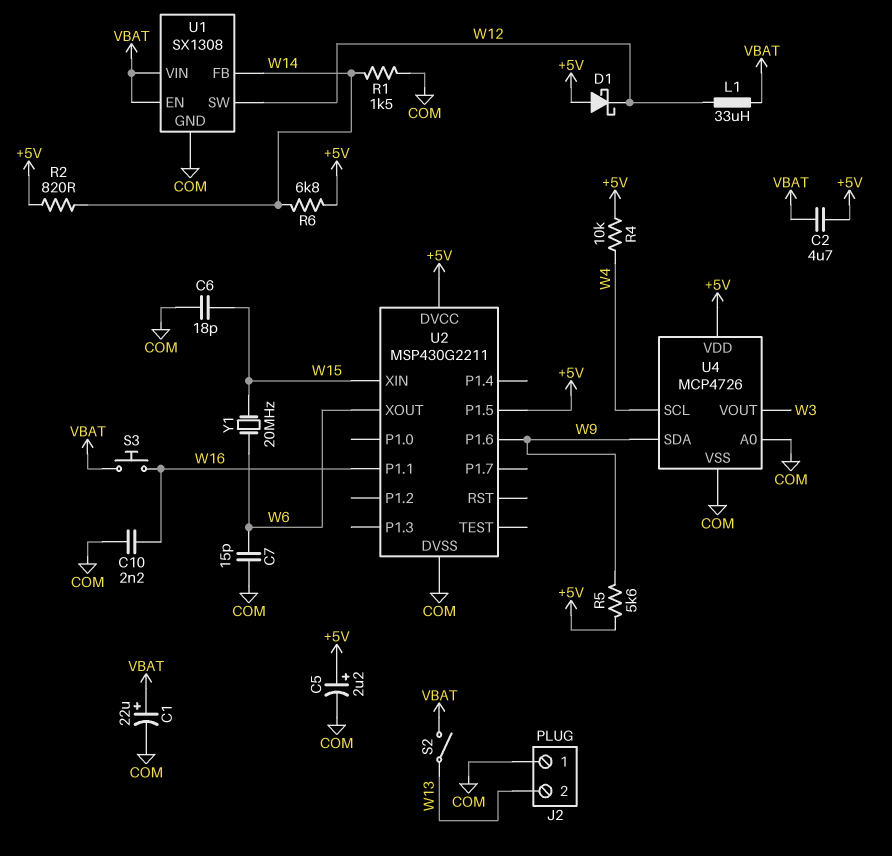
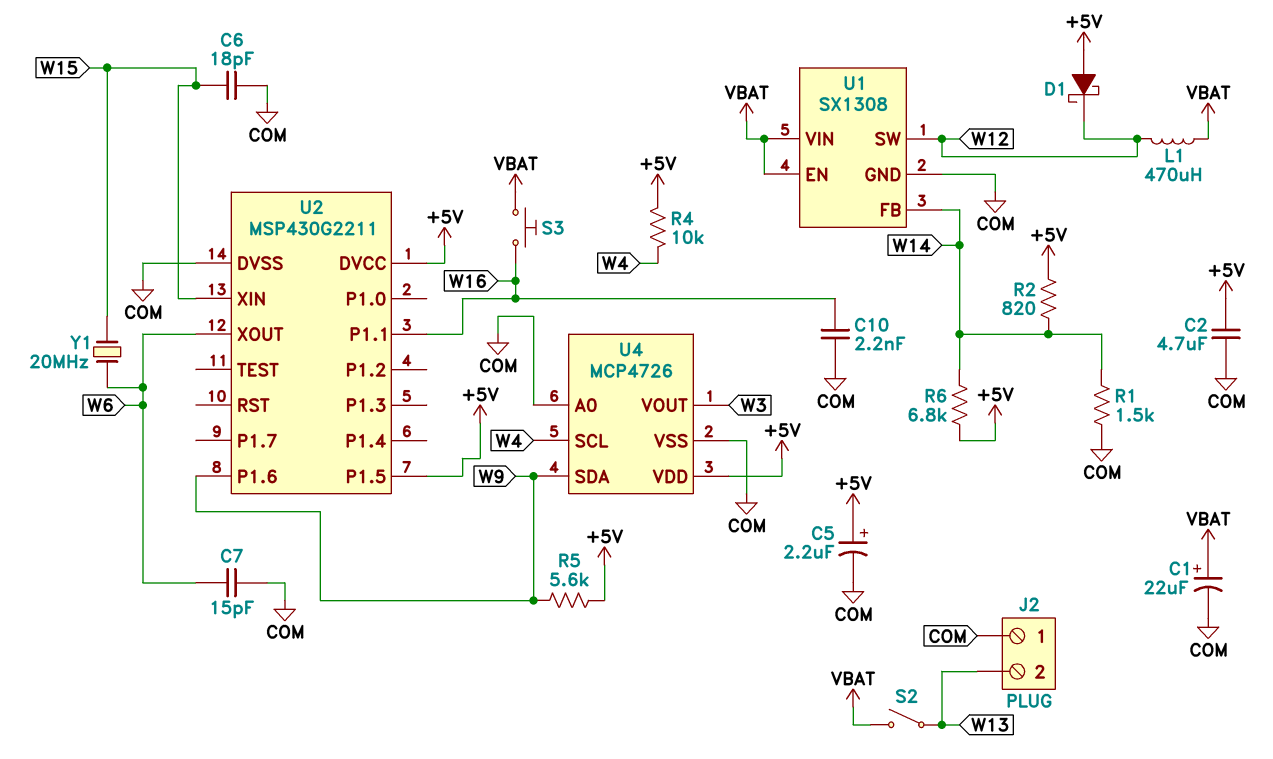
C2: 4.7uF (+5V, VBAT) -> 4.7uF (+5V, COM)
L1: 33uH (VBAT, W12) -> 470uH (VBAT, W12)

